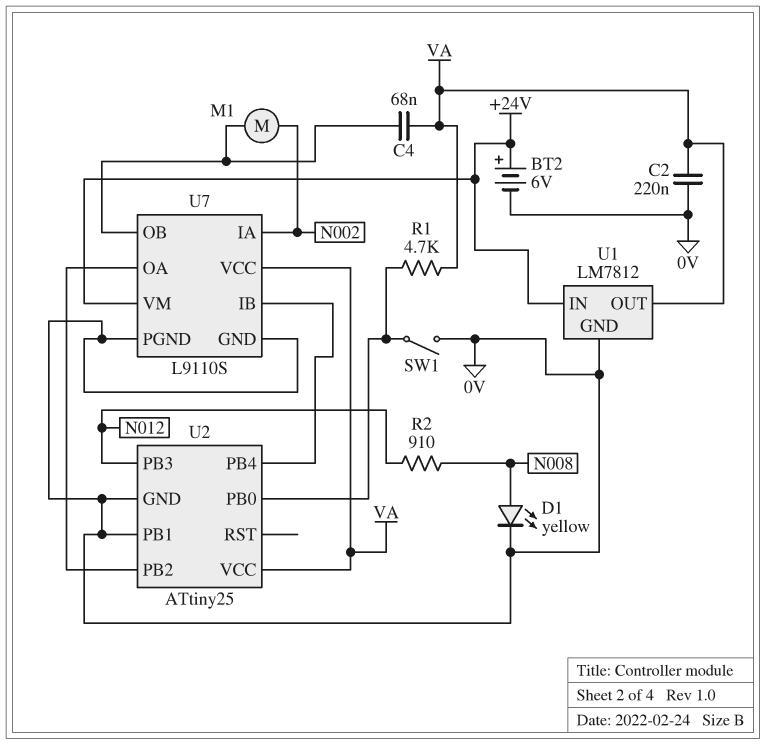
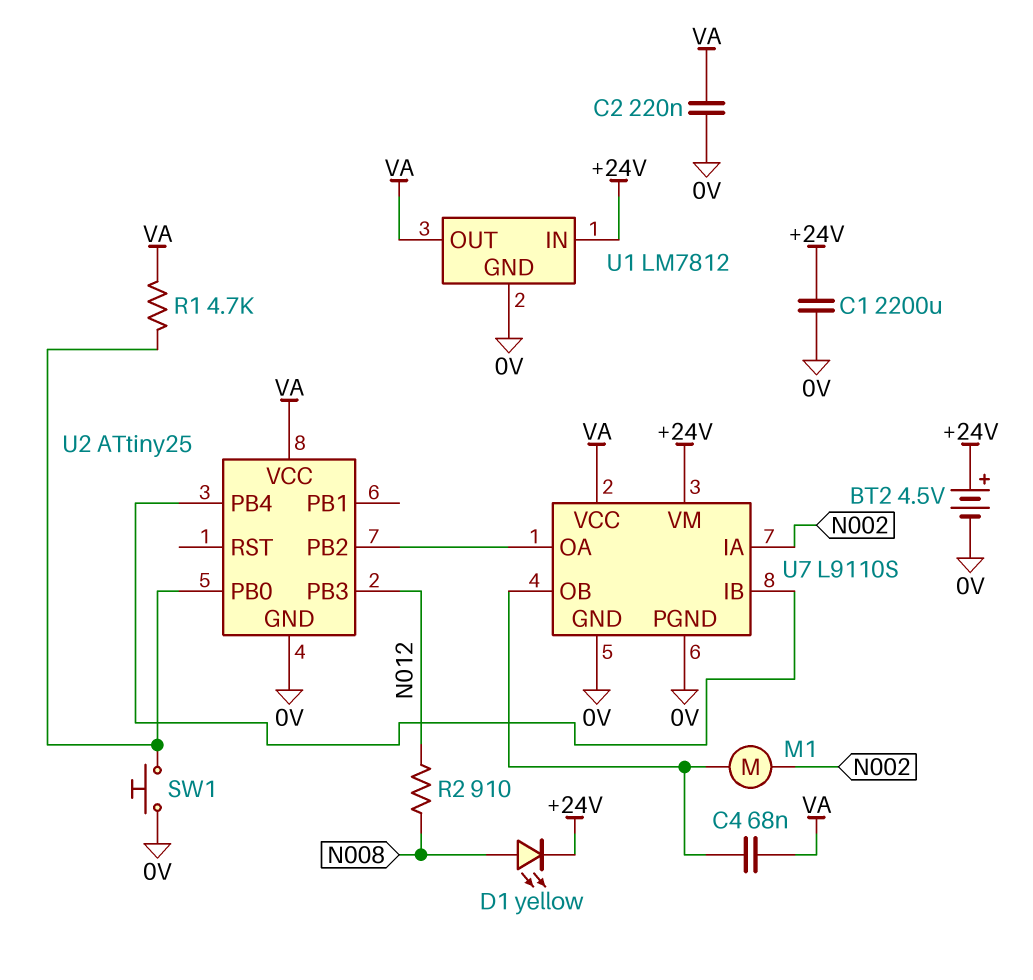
BT2: 6V (plus +24V, minus 0V) -> 4.5V (plus +24V, minus 0V)
C1: none -> 2200uF (+24V, 0V)
D1: LED yellow (A N008, K 0V) -> LED yellow (A N008, K +24V)
SW1: switch (0V, U2/PB0) -> button (0V, U2/PB0)
U2 pin PB1: 0V -> none

